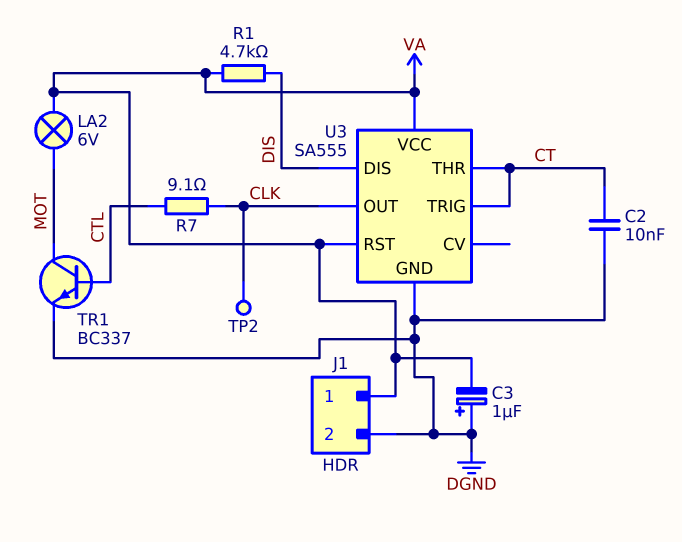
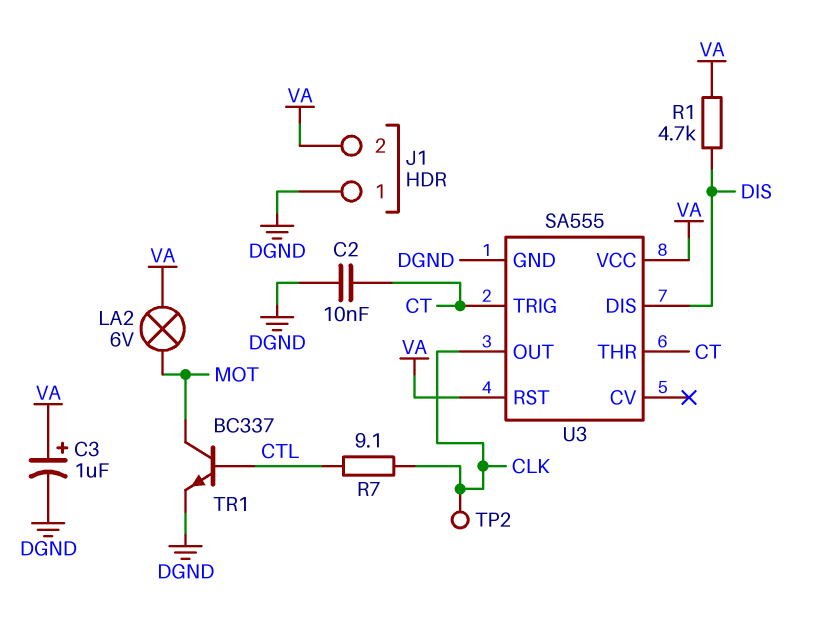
C3: 1uF (plus DGND, minus VA) -> 1uF (plus VA, minus DGND)
J1 pin 1: VA -> DGND
J1 pin 2: DGND -> VA

